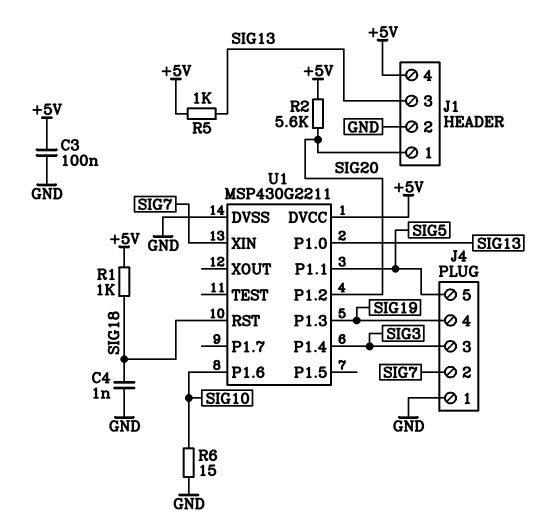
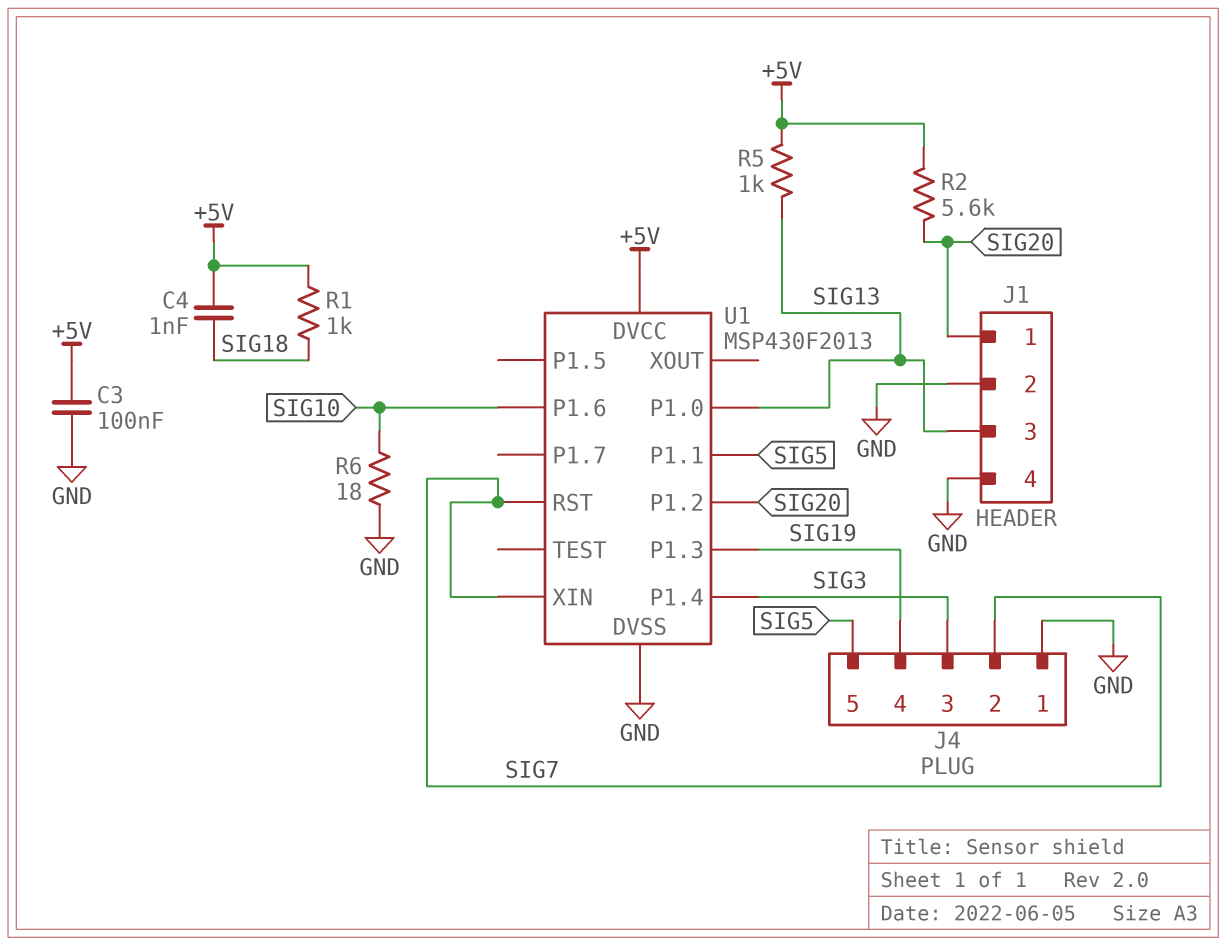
C4: 1nF (GND, SIG18) -> 1nF (+5V, SIG18)
J1 pin 4: +5V -> GND
R6: 15 (GND, SIG10) -> 18 (GND, SIG10)
U1: MSP430G2211 -> MSP430F2013
U1 pin RST: SIG18 -> SIG7

